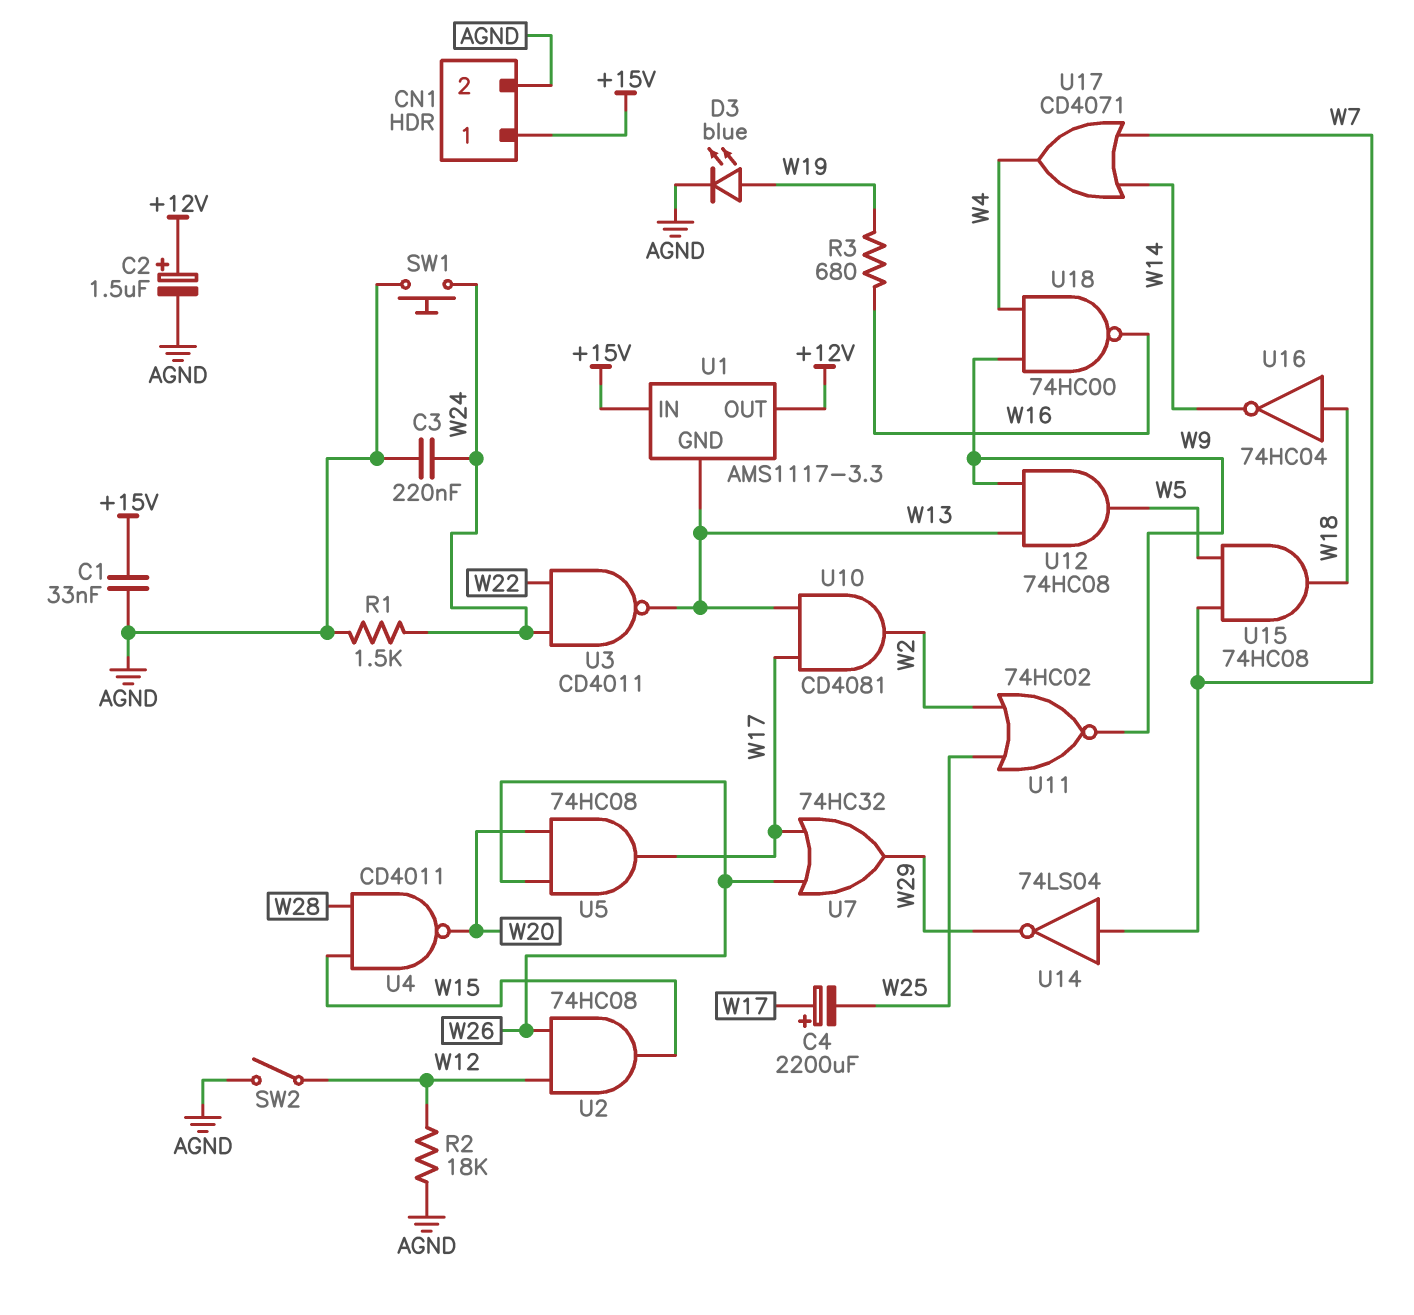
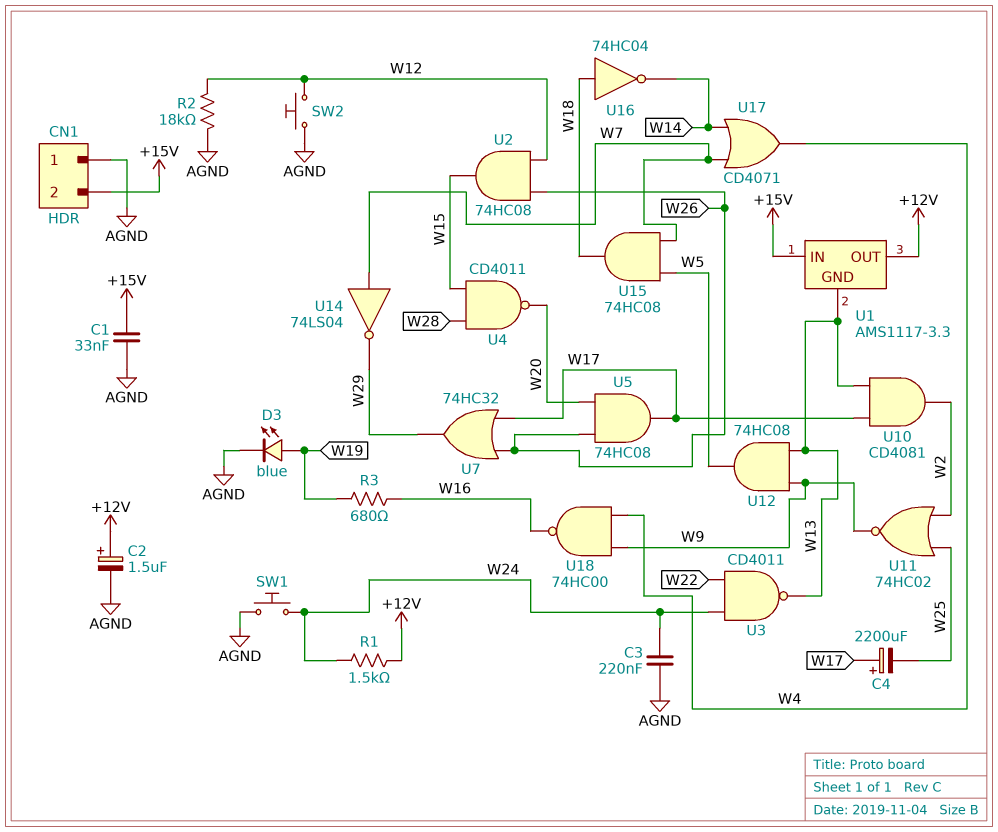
CN1 pin 1: +15V -> AGND
CN1 pin 2: AGND -> +15V
R1: 1.5k (AGND, W24) -> 1.5k (+12V, W24)
SW2: switch (AGND, W12) -> button (AGND, W12)

